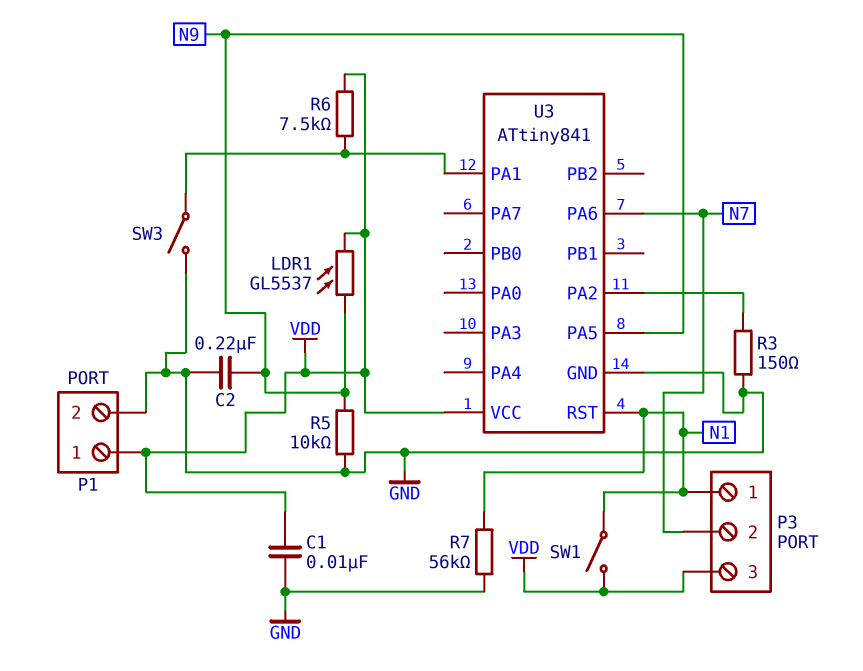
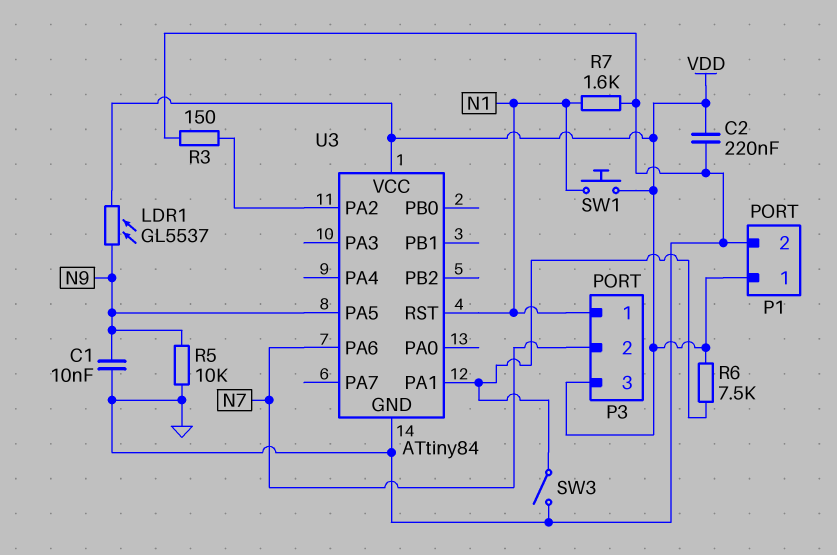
C1: 10nF (GND, VDD) -> 10nF (GND, N9)
C2: 220nF (GND, N9) -> 220nF (GND, VDD)
R7: 56k (GND, N1) -> 1.6k (GND, N1)
SW1: switch (N1, VDD) -> button (N1, VDD)
U3: ATtiny841 -> ATtiny84

